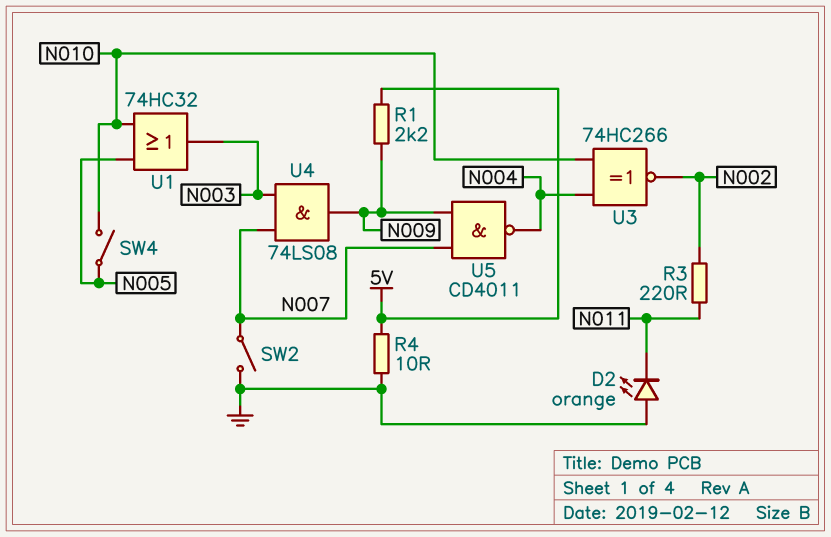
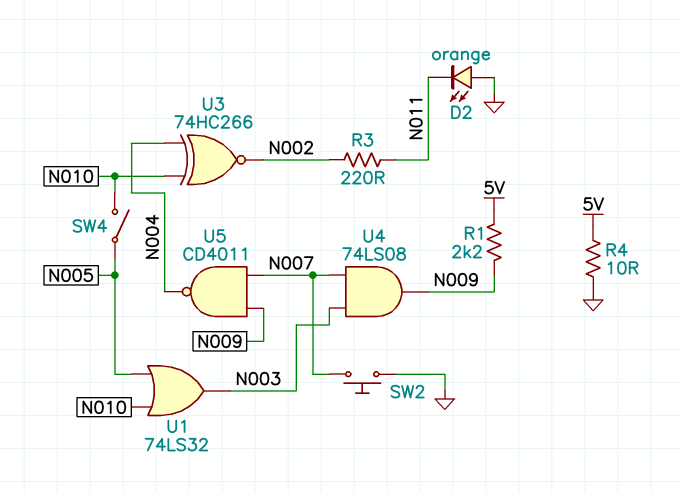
SW2: switch (GND, N007) -> button (GND, N007)
U1: OR 74HC32 (in N005, in N010, out N003) -> OR 74LS32 (in N005, in N010, out N003)

